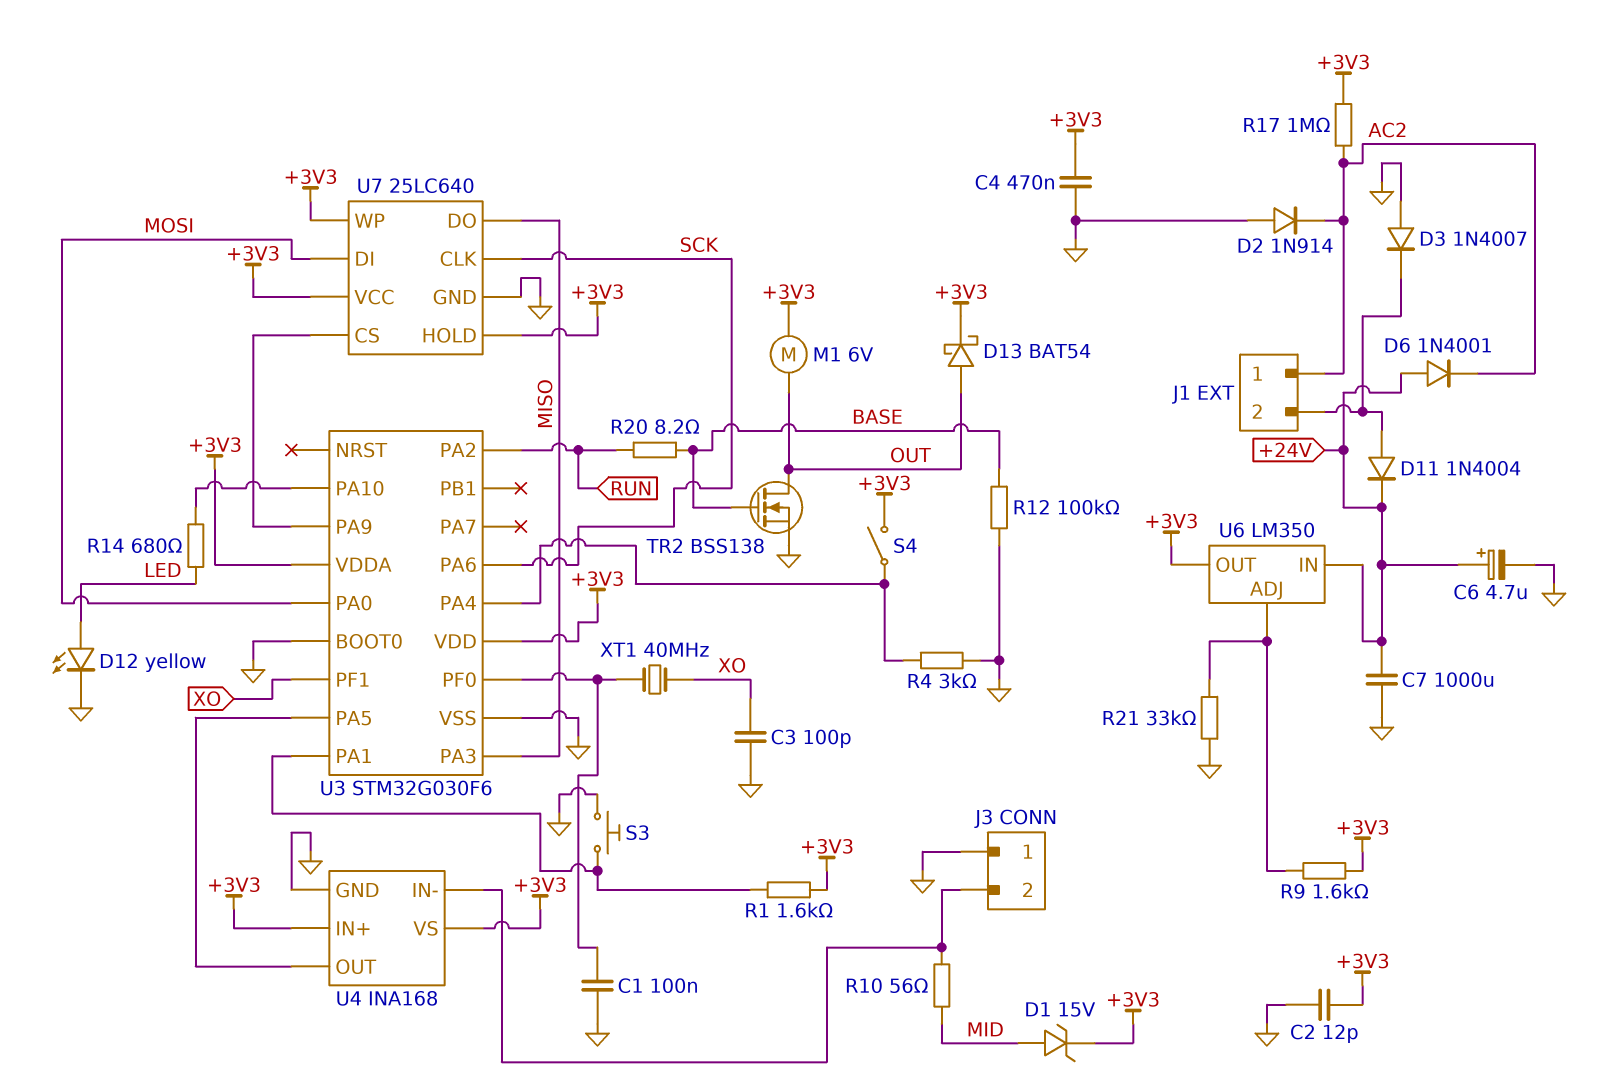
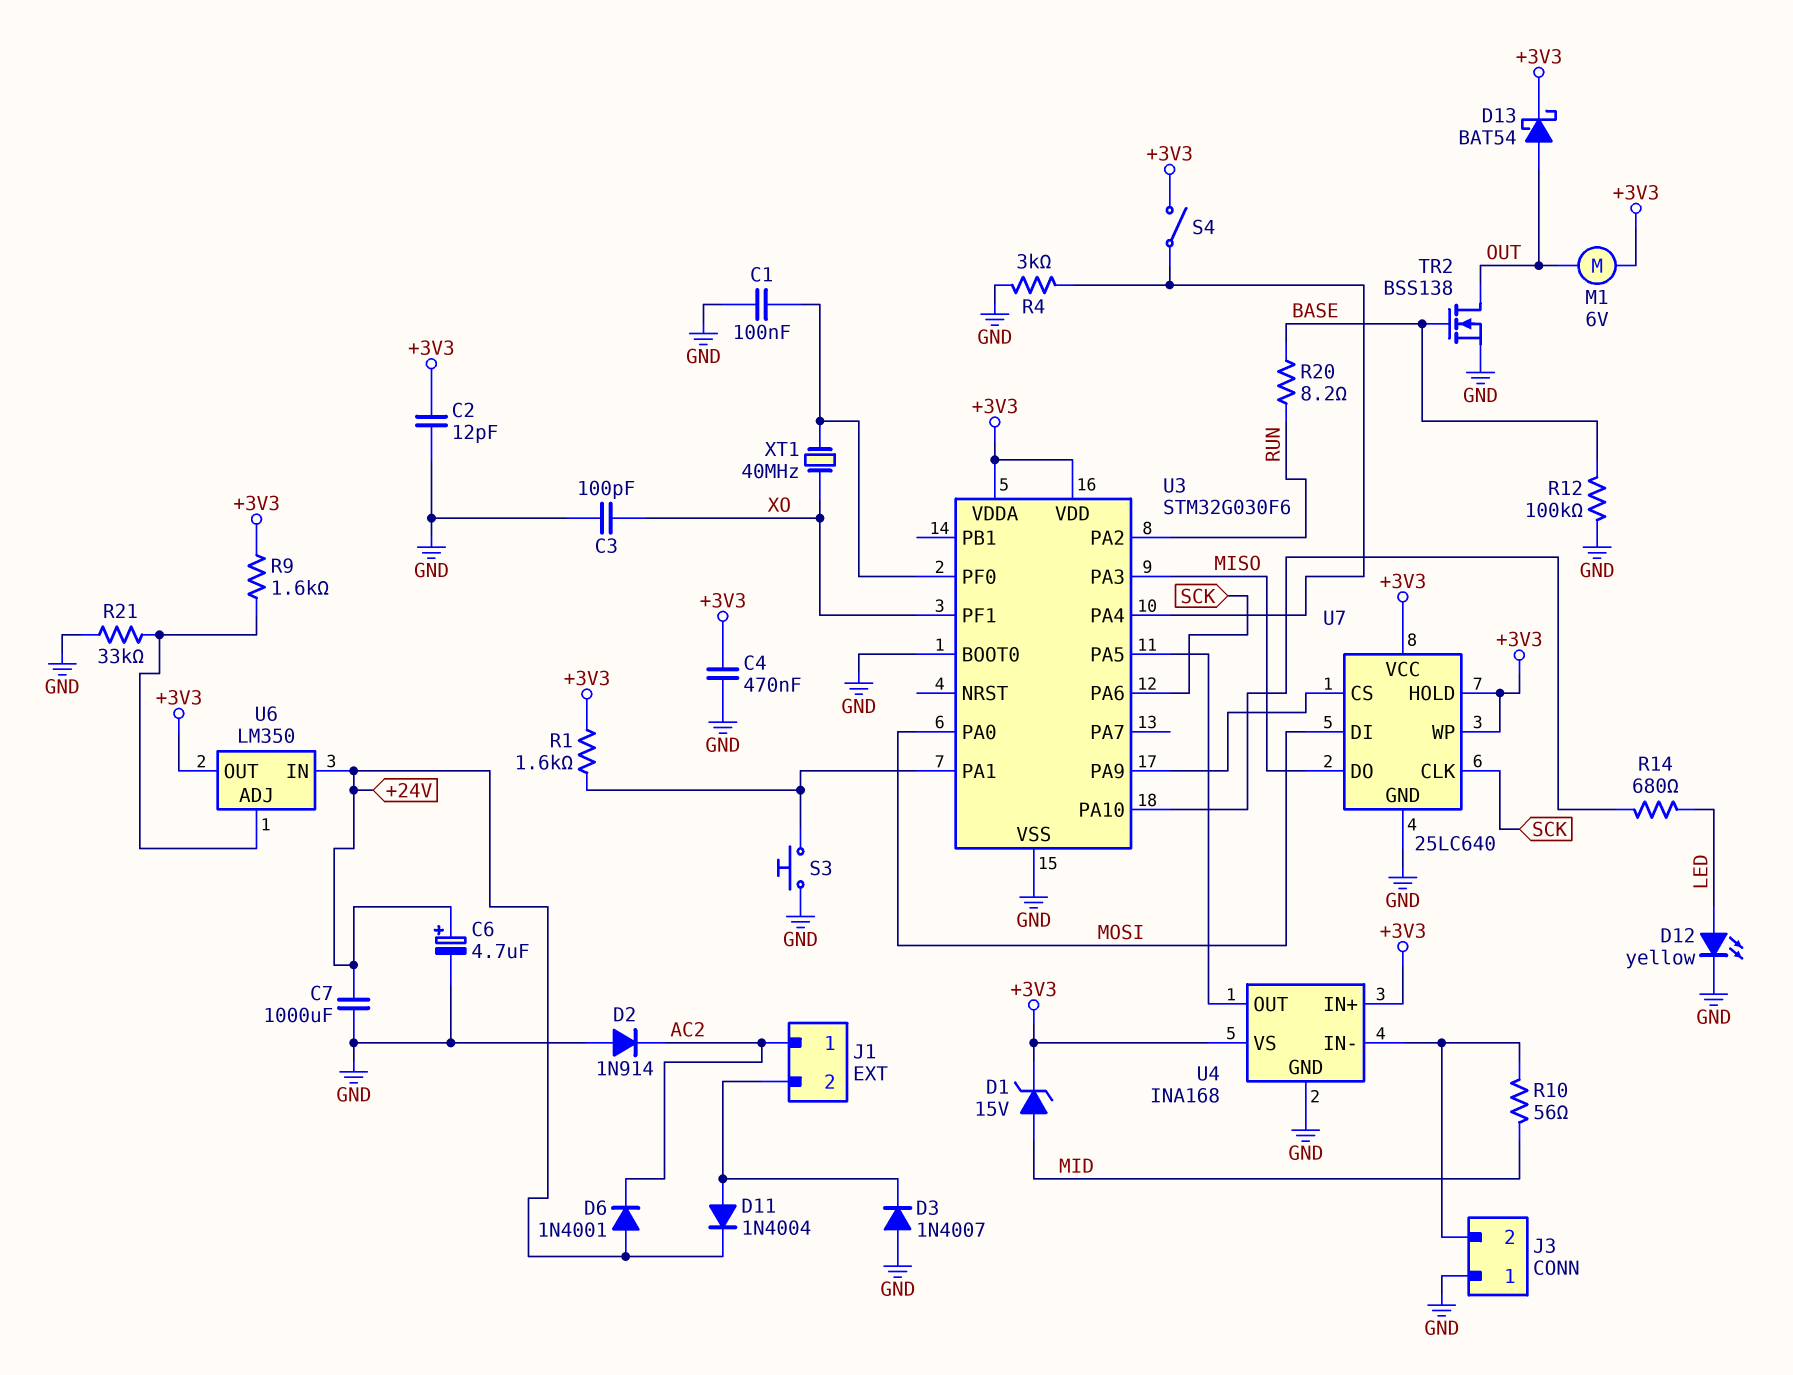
R17: 1M (+3V3, AC2) -> none

